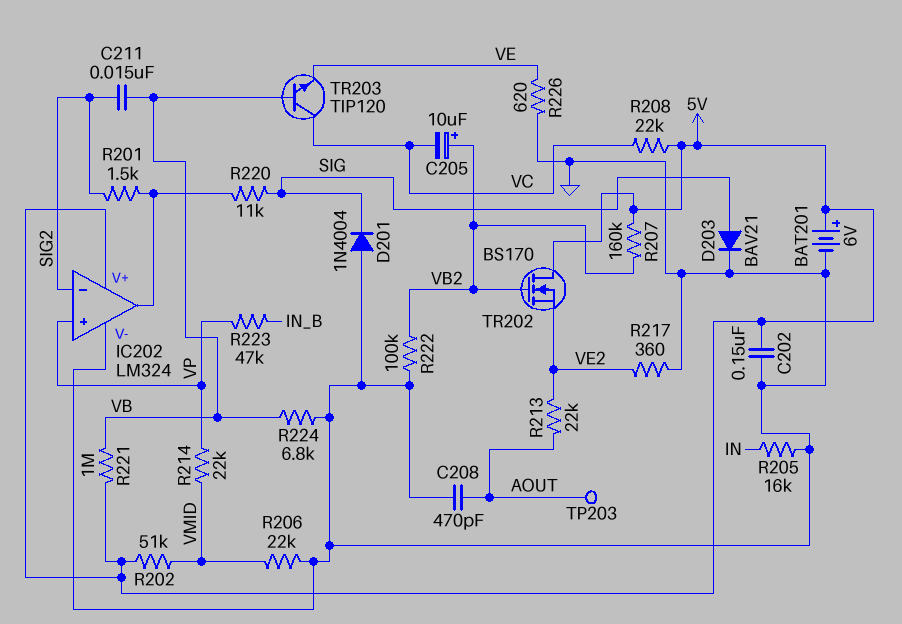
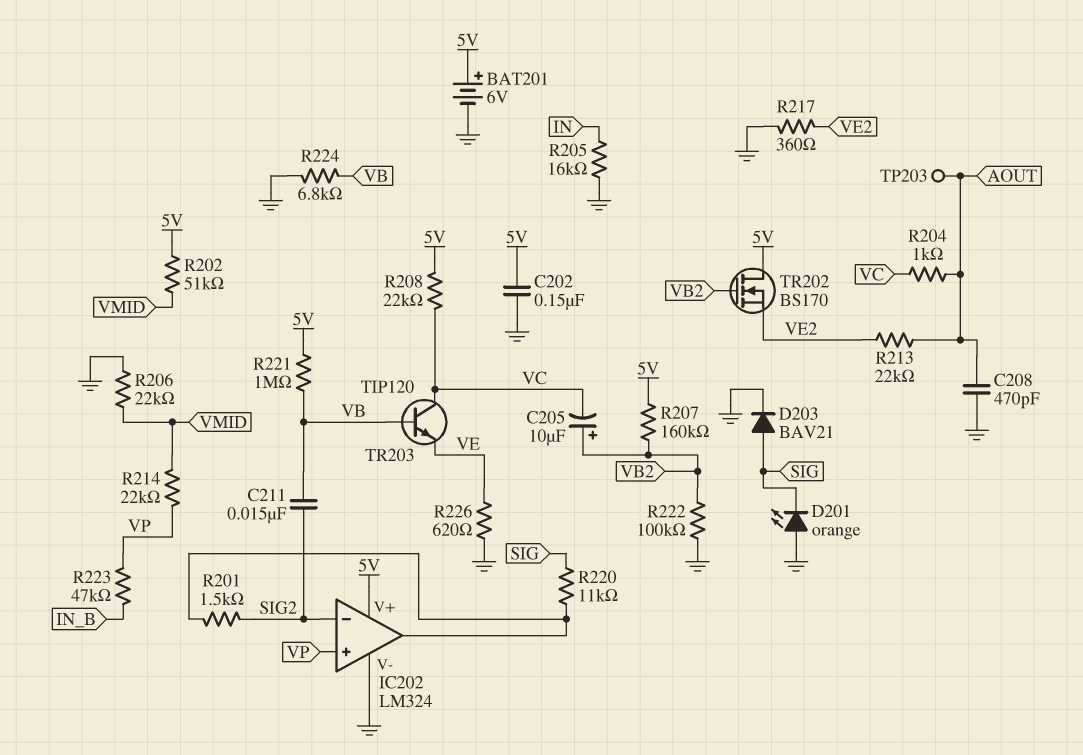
D201: diode 1N4004 (A GND, K SIG) -> LED orange (A GND, K SIG)
R204: none -> 1k (AOUT, VC)

